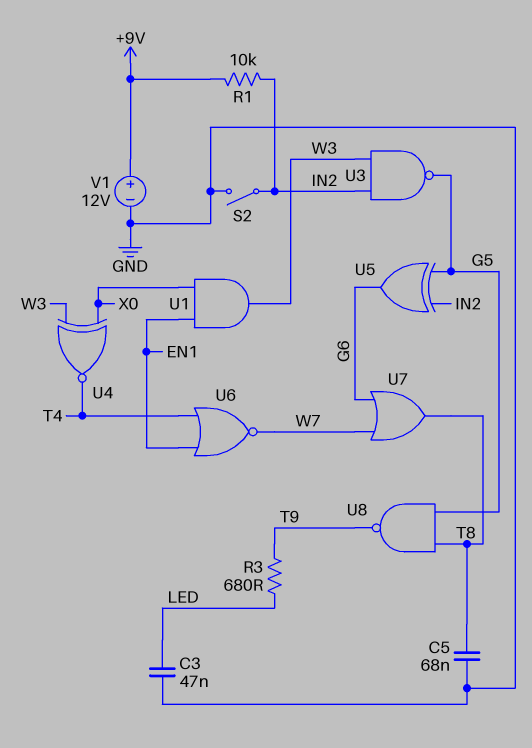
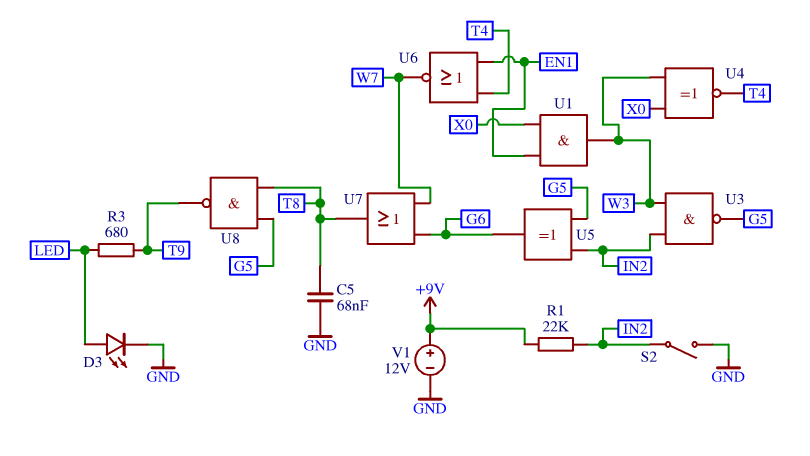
C3: 47nF (GND, LED) -> none
D3: none -> LED (A LED, K GND)
R1: 10k (+9V, IN2) -> 22k (+9V, IN2)

